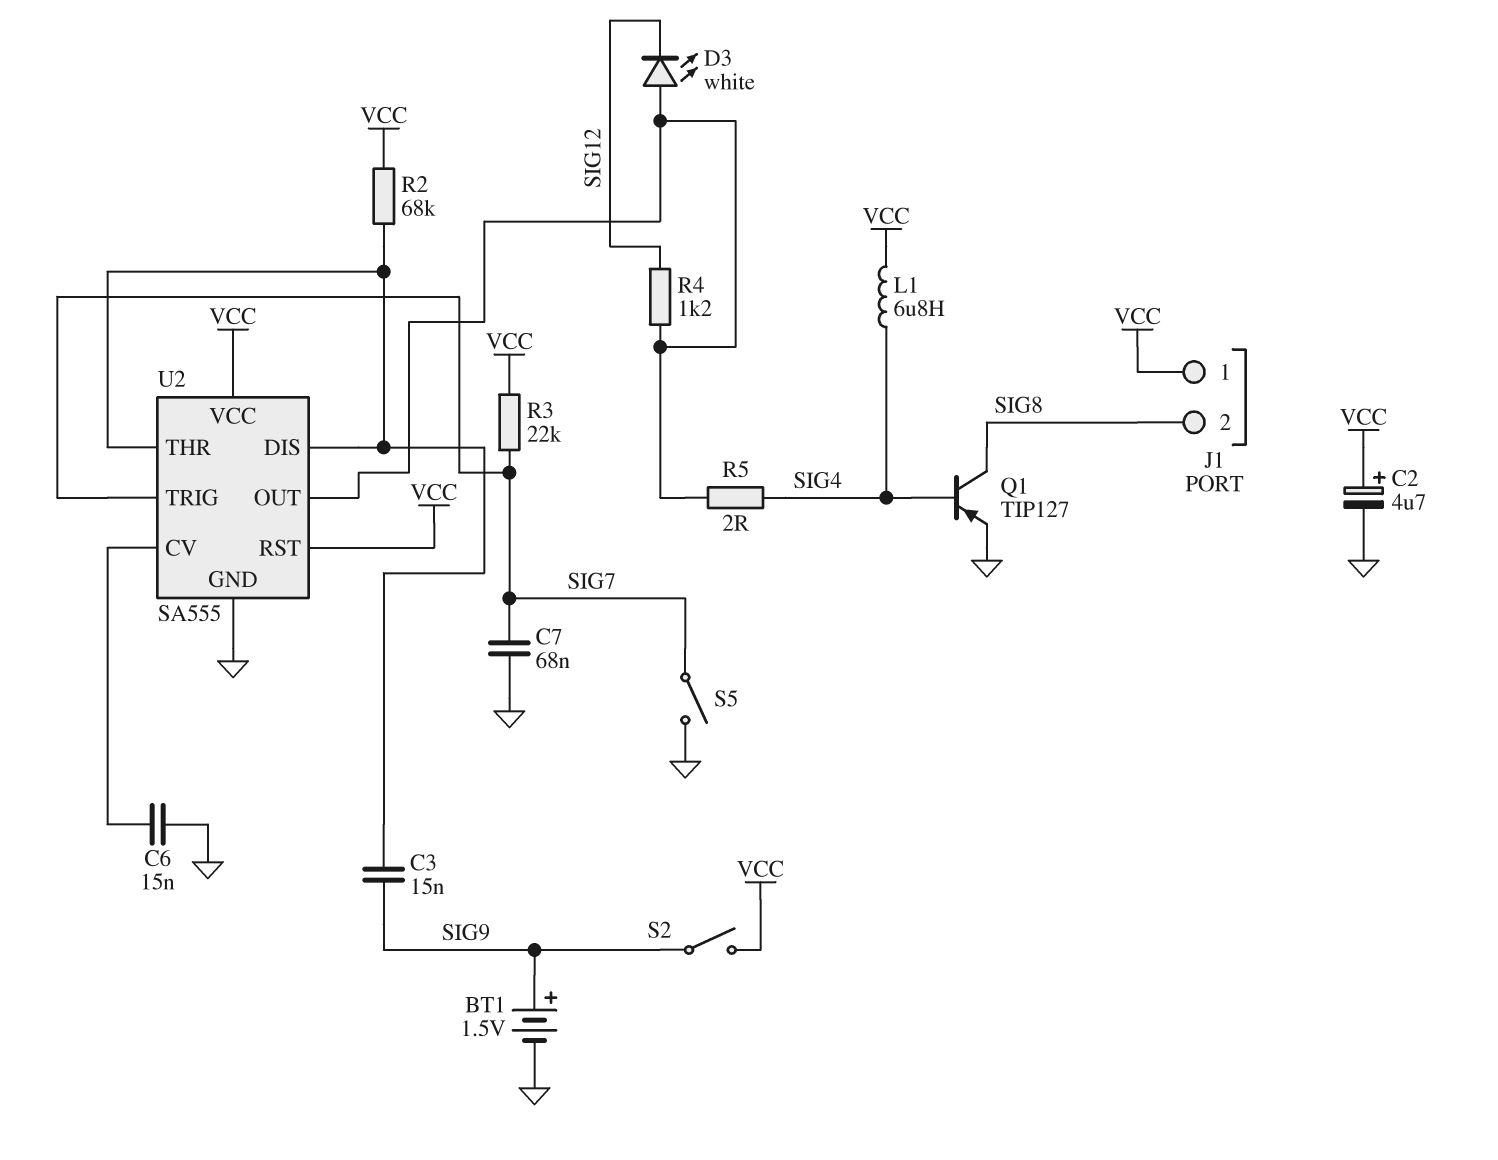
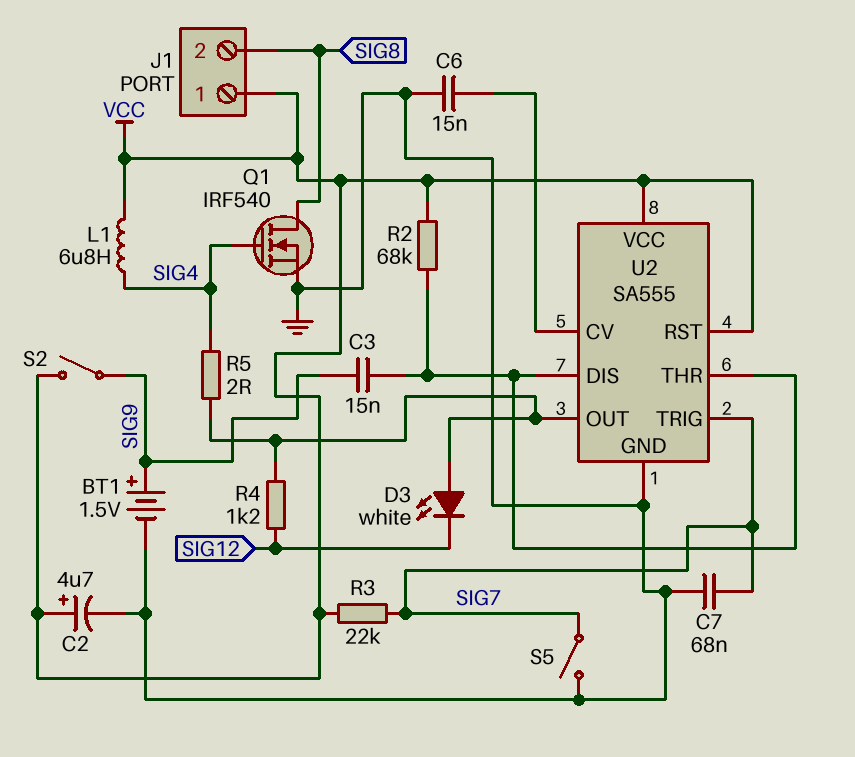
Q1: PNP TIP127 (B SIG4, C SIG8, E GND) -> NMOS IRF540 (G SIG4, D SIG8, S GND)

